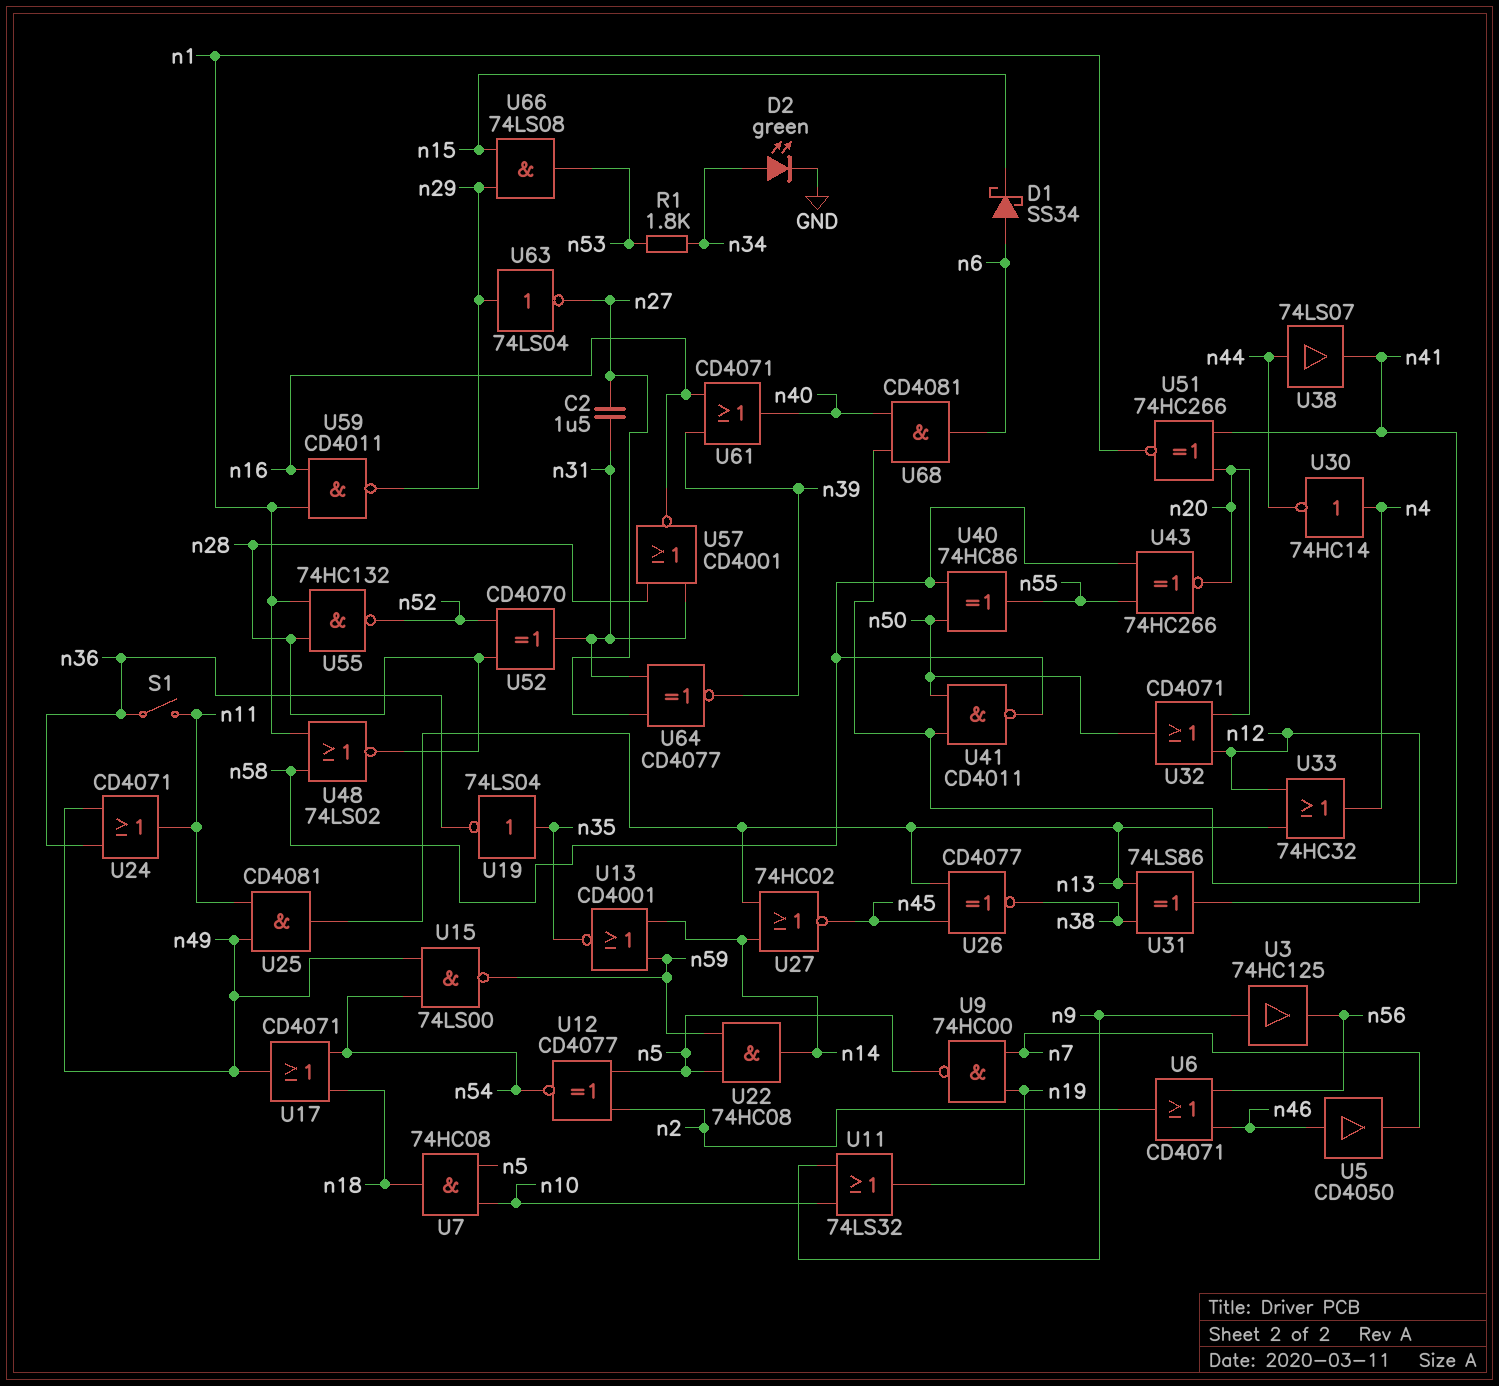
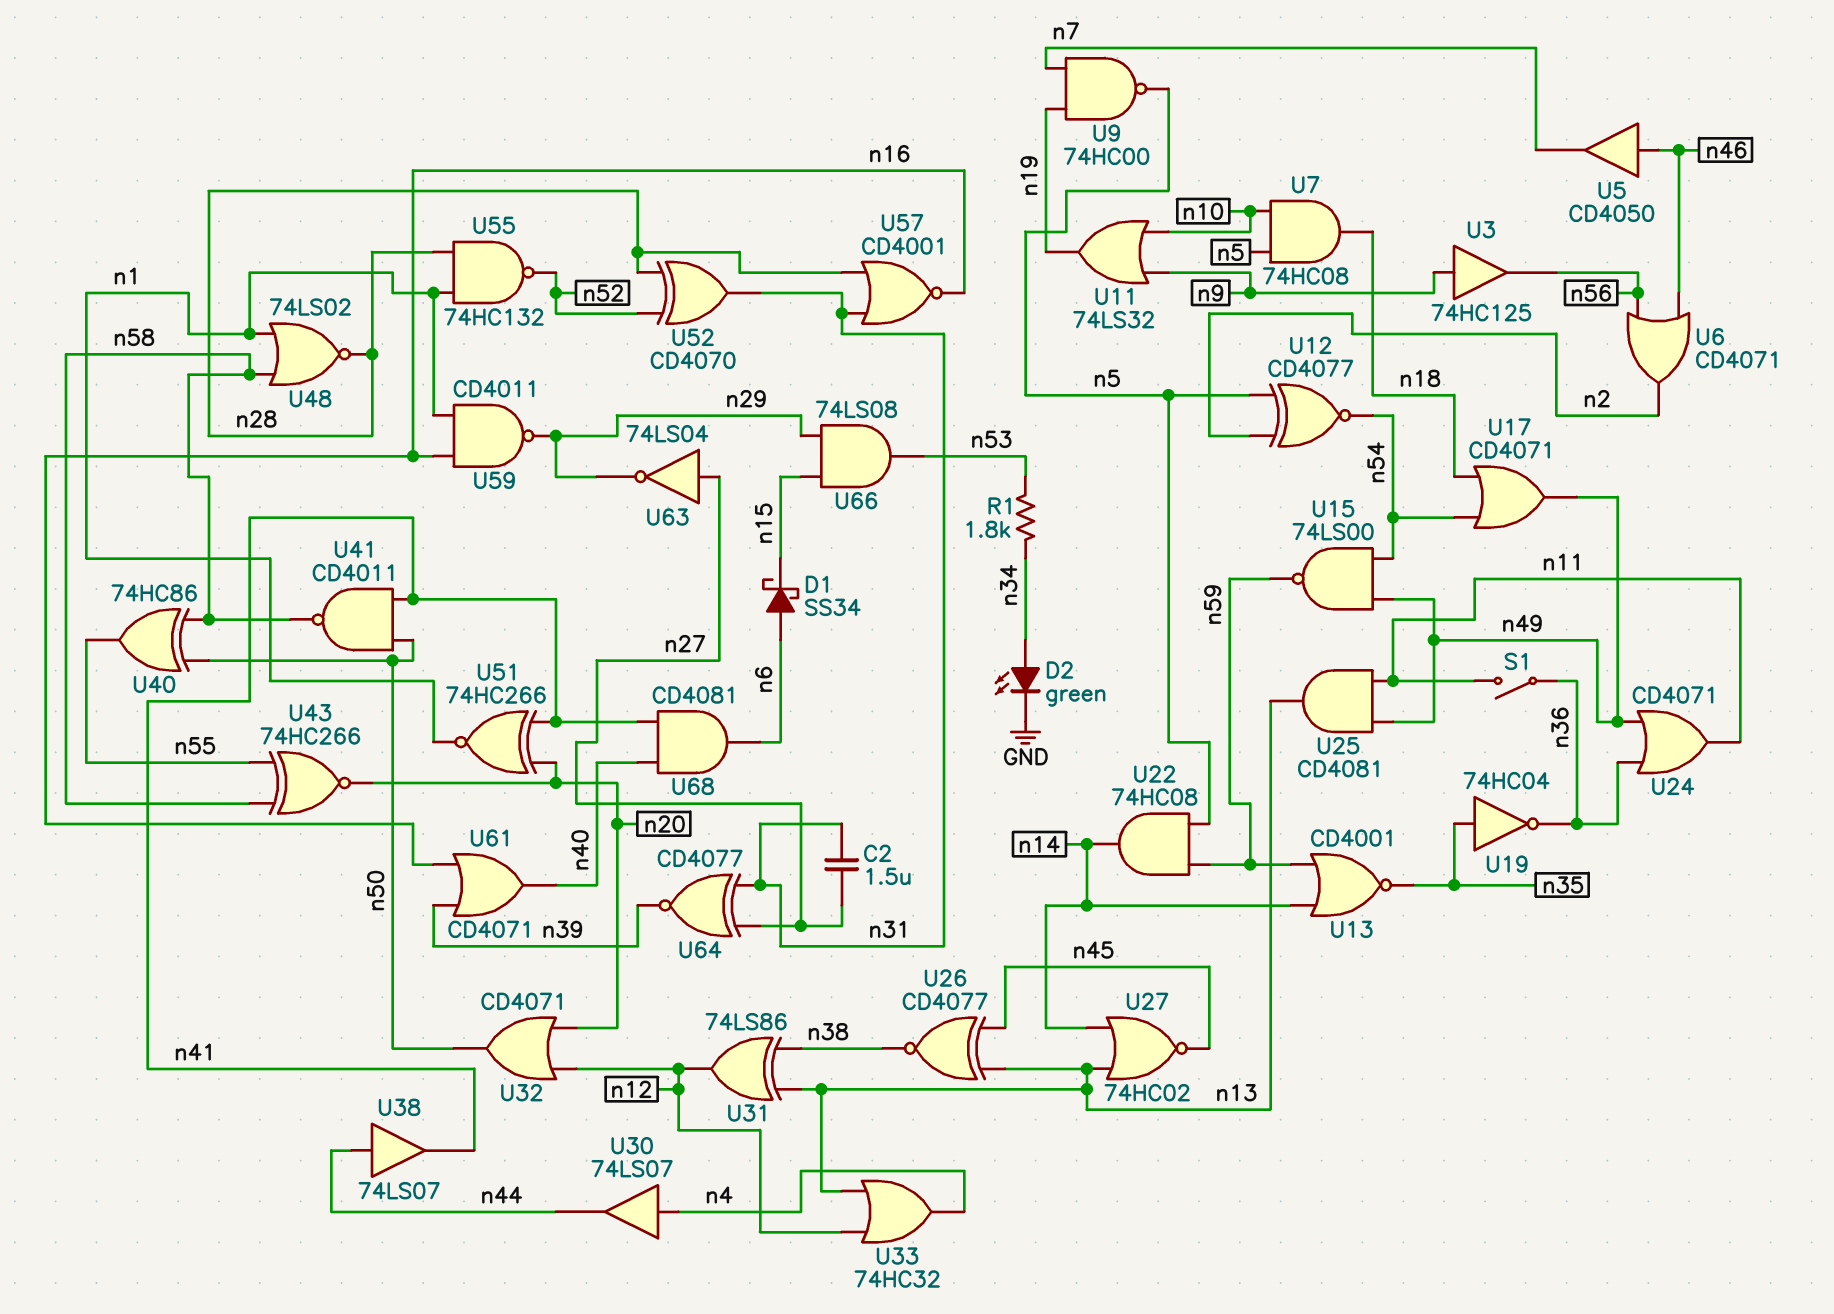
U19: NOT 74LS04 (in n35, out n36) -> NOT 74HC04 (in n35, out n36)
U30: NOT 74HC14 (in n4, out n44) -> buffer 74LS07 (in n4, out n44)
U63: NOT 74LS04 (in n29, out n27) -> NOT 74LS04 (in n27, out n29)

